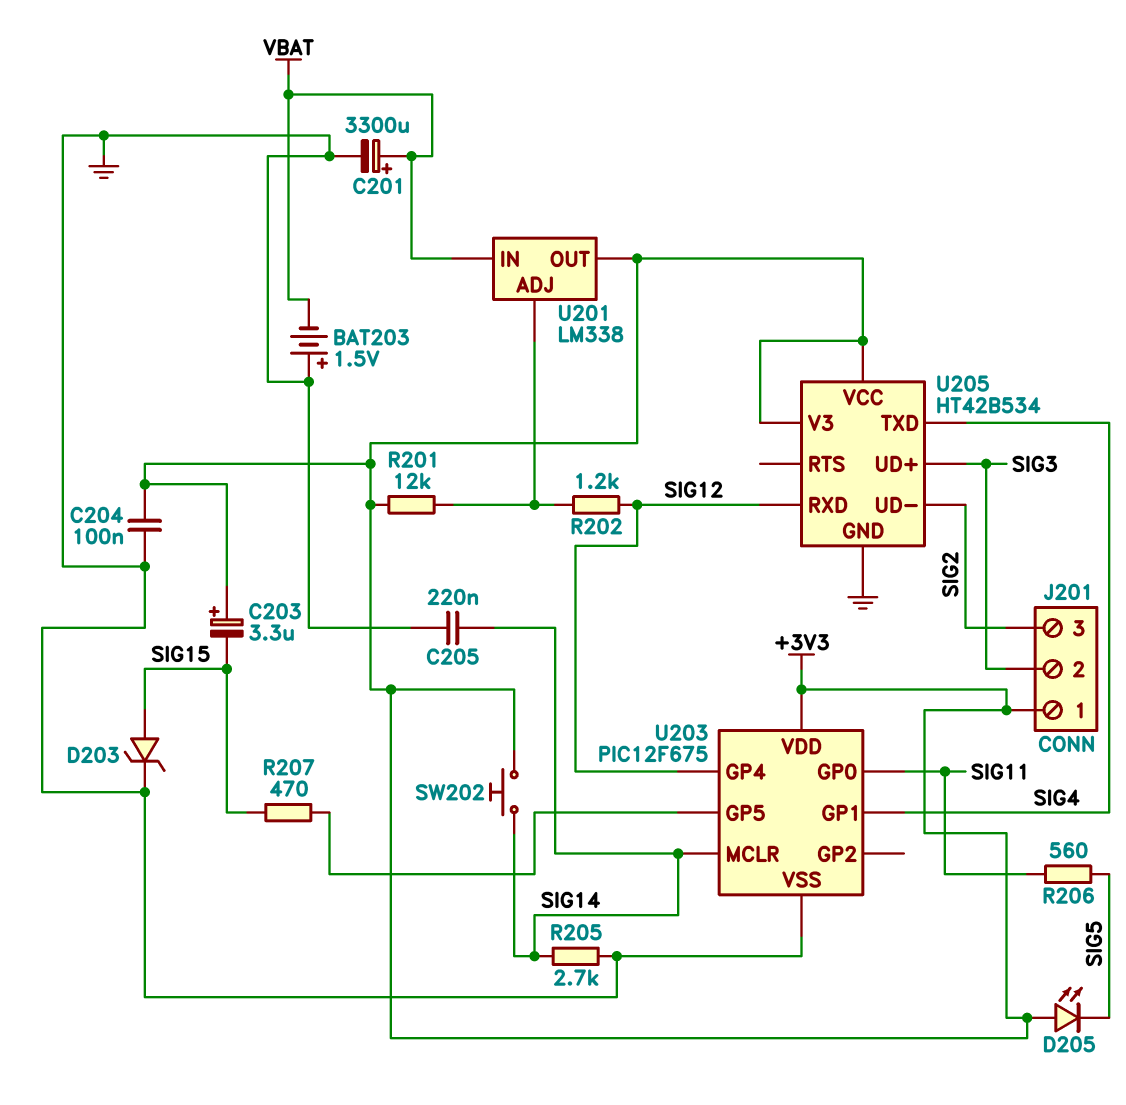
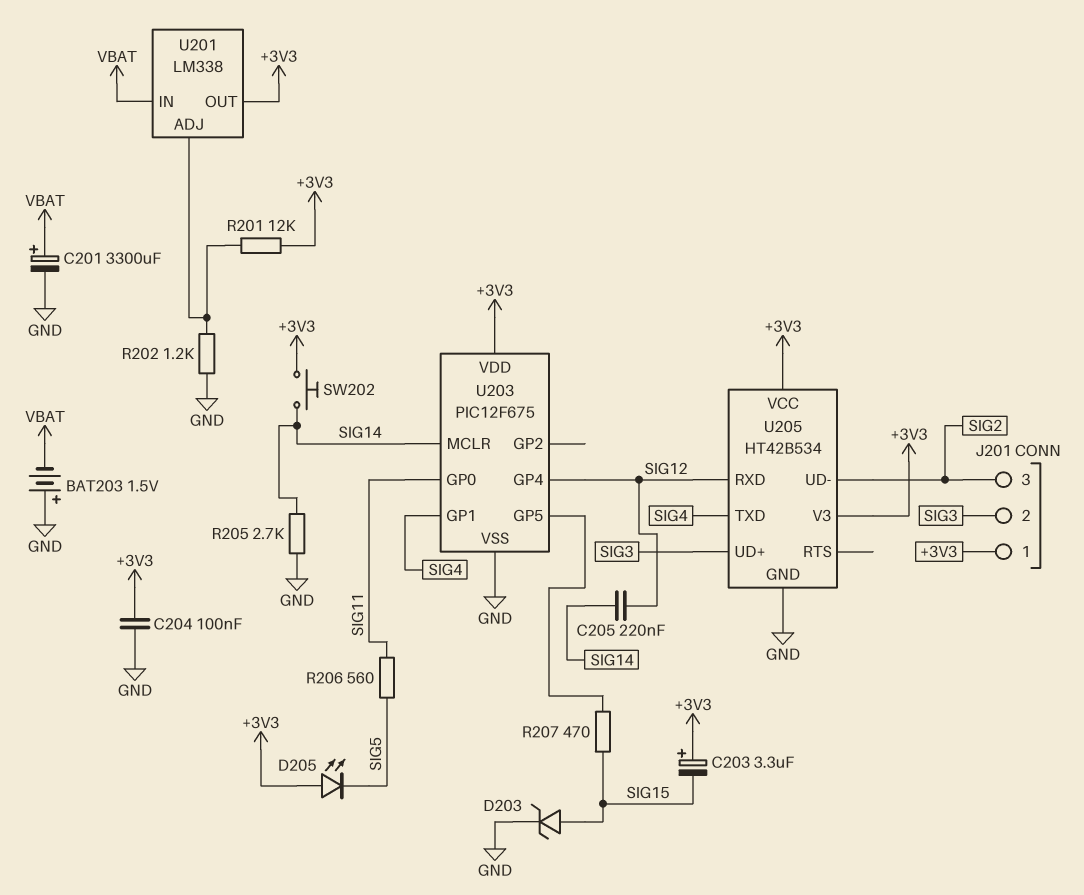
C205: 220nF (GND, SIG14) -> 220nF (SIG12, SIG14)
R202: 1.2k (SIG12, U201/ADJ) -> 1.2k (GND, U201/ADJ)

